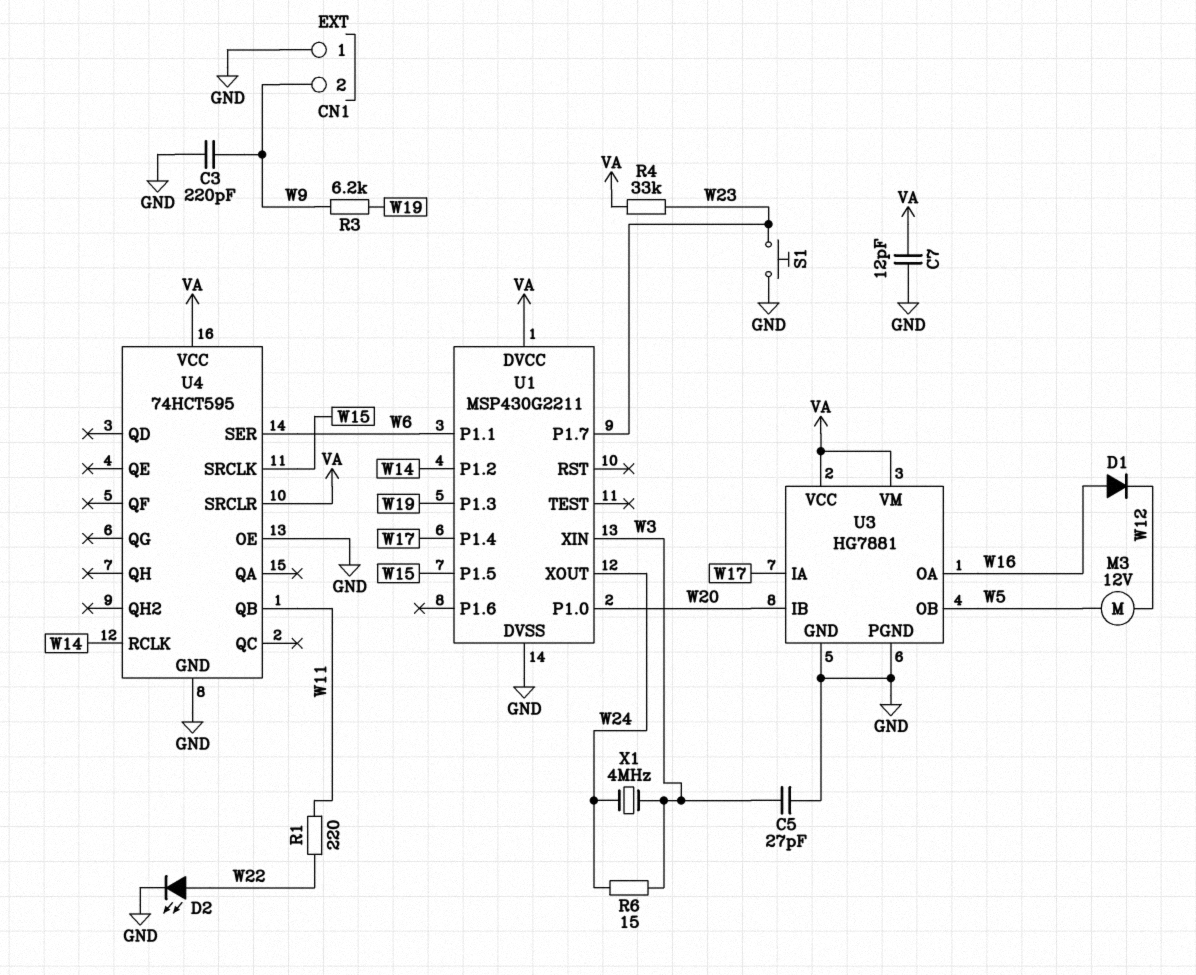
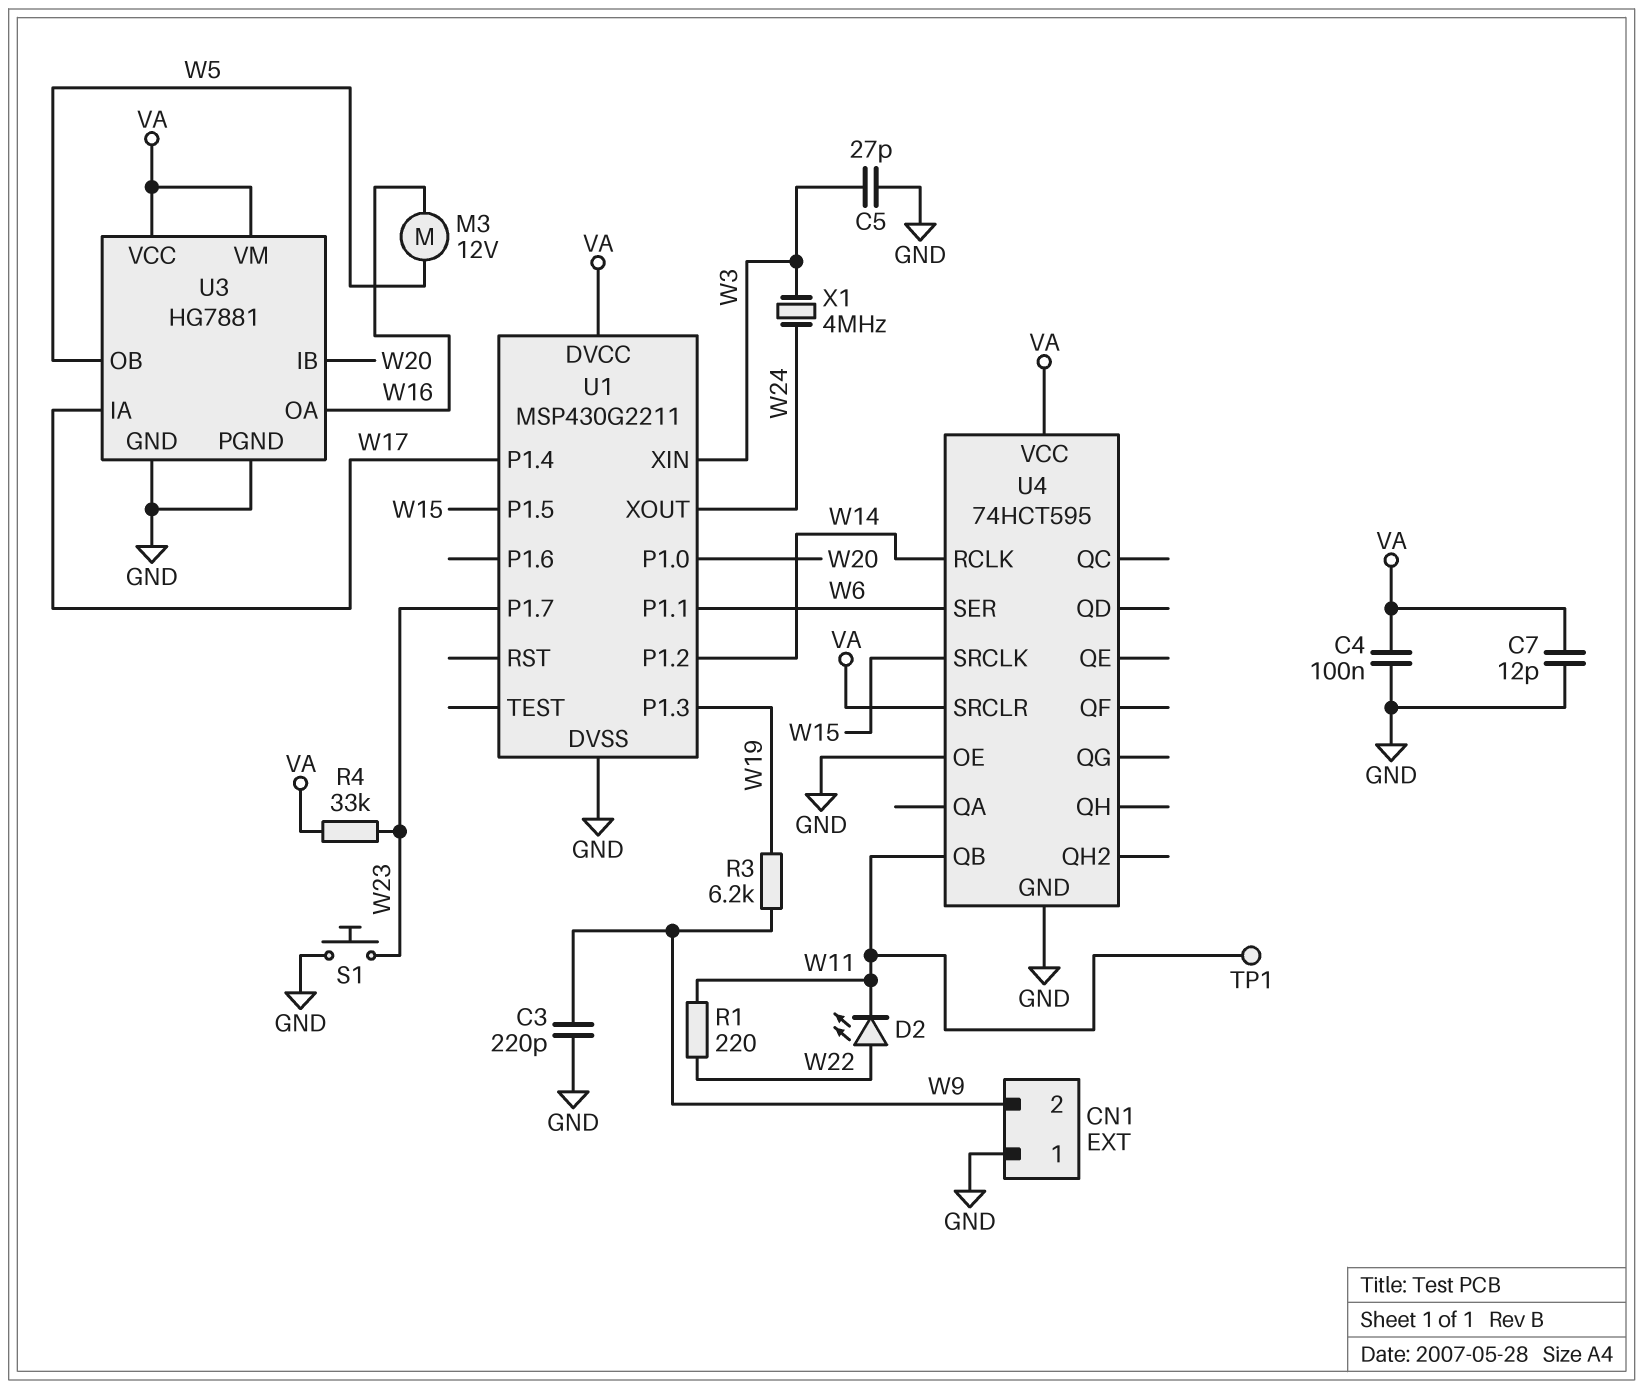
C4: none -> 100nF (GND, VA)
D1: diode (A W16, K W12) -> none
D2: LED (A W22, K GND) -> LED (A W22, K W11)
M3: motor 12V (W5, W12) -> motor 12V (W5, W16)
R6: 15 (W3, W24) -> none
TP1: none -> test point (W11)

